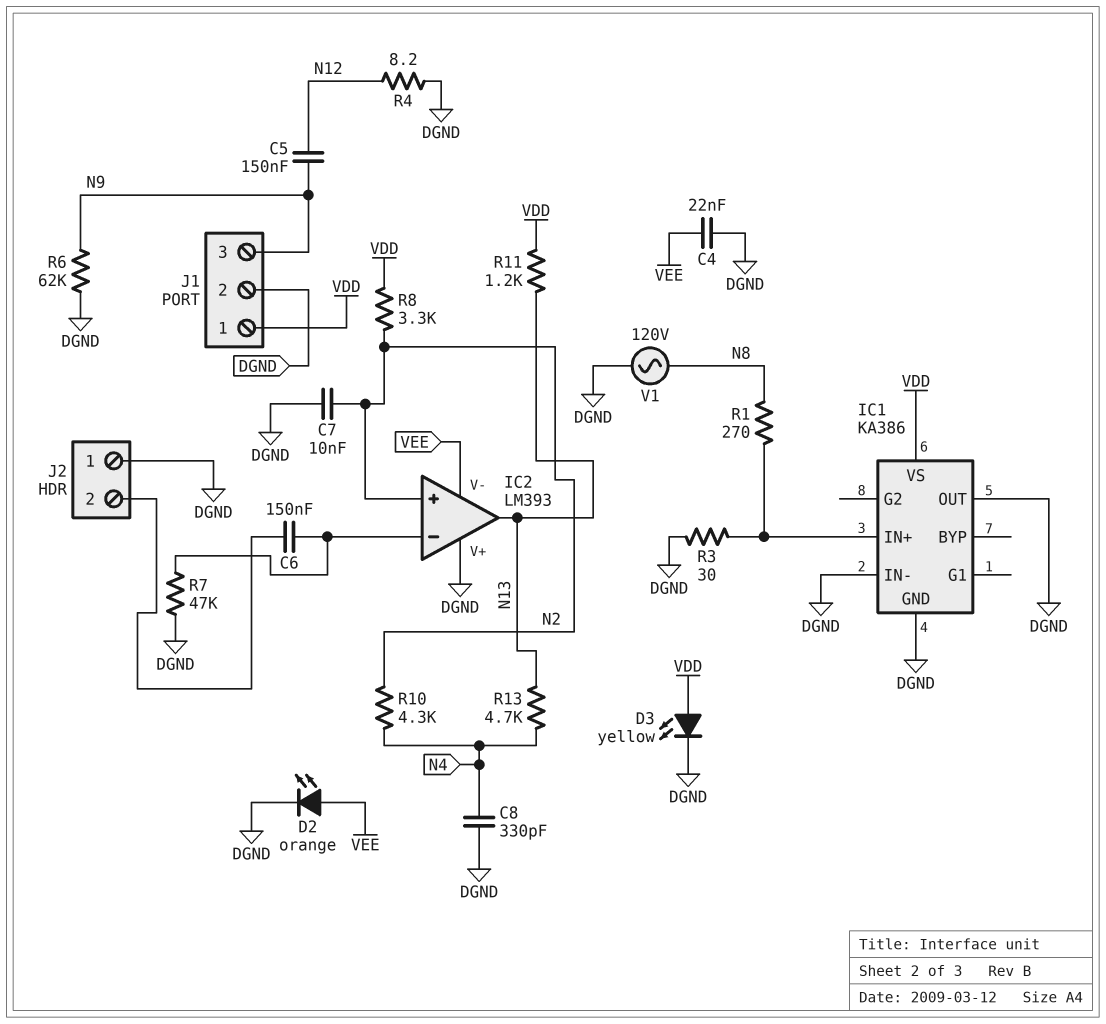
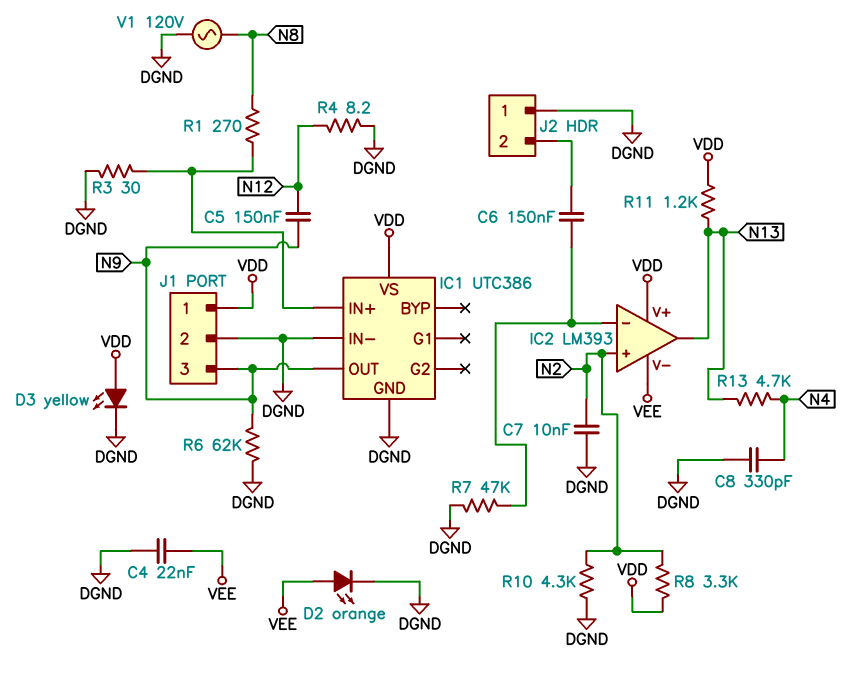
IC1: KA386 -> UTC386
IC1 pin OUT: DGND -> N9
IC2 pin V+: DGND -> VDD
R10: 4.3k (N2, N4) -> 4.3k (DGND, N2)

